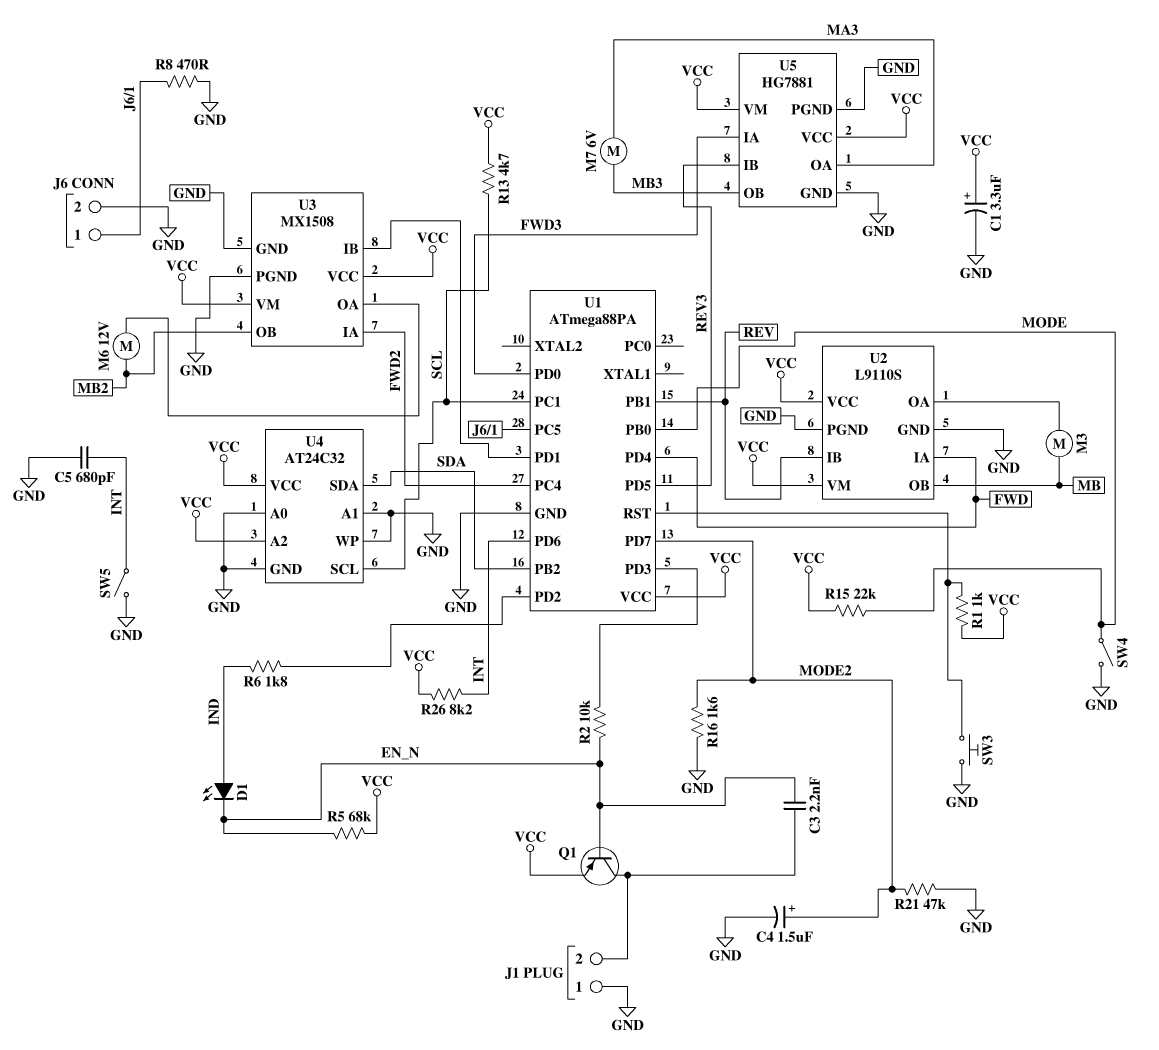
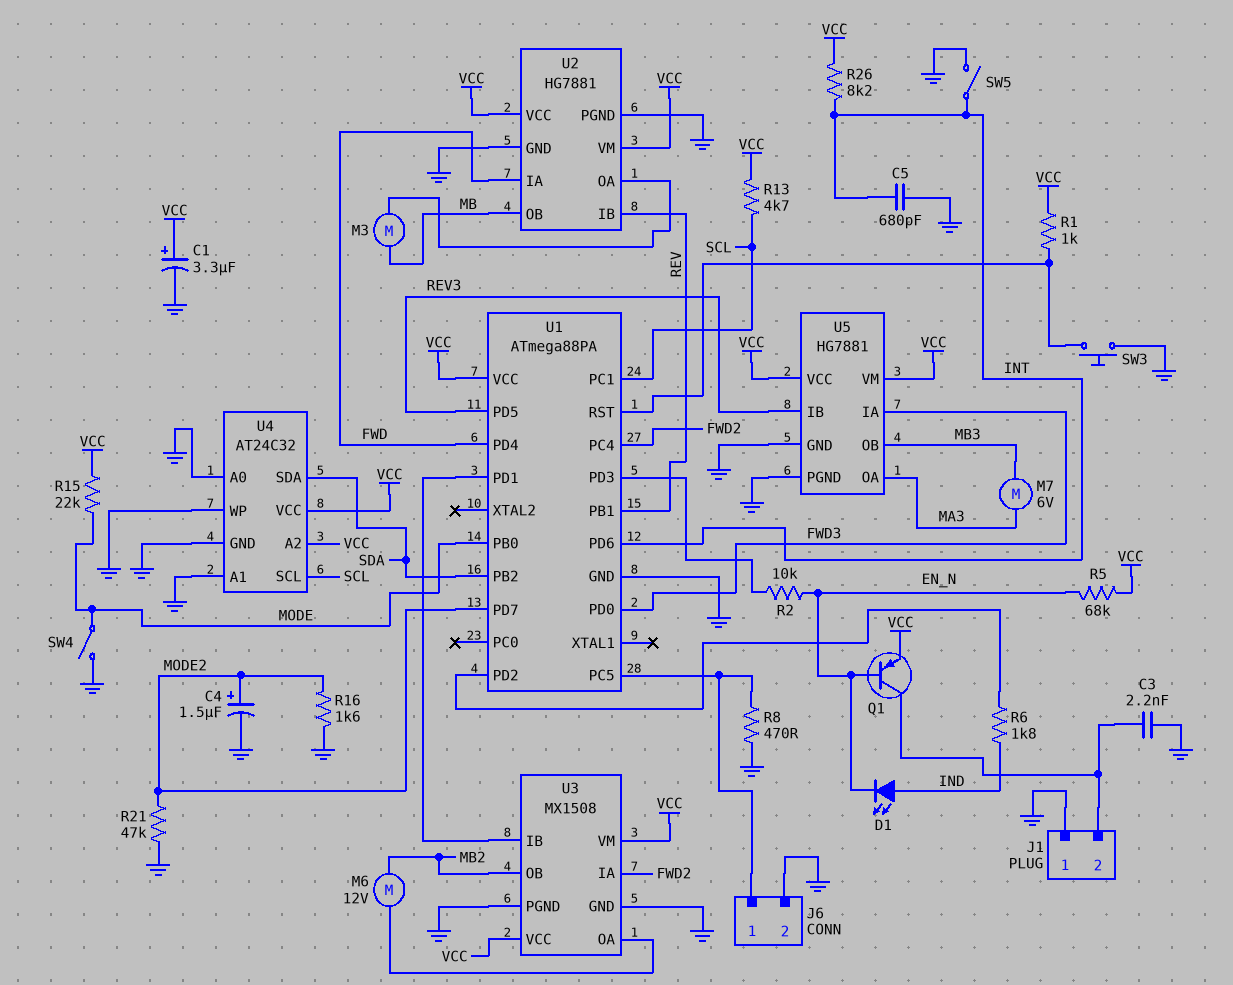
C3: 2.2nF (EN_N, J1/2) -> 2.2nF (GND, J1/2)
U2: L9110S -> HG7881

